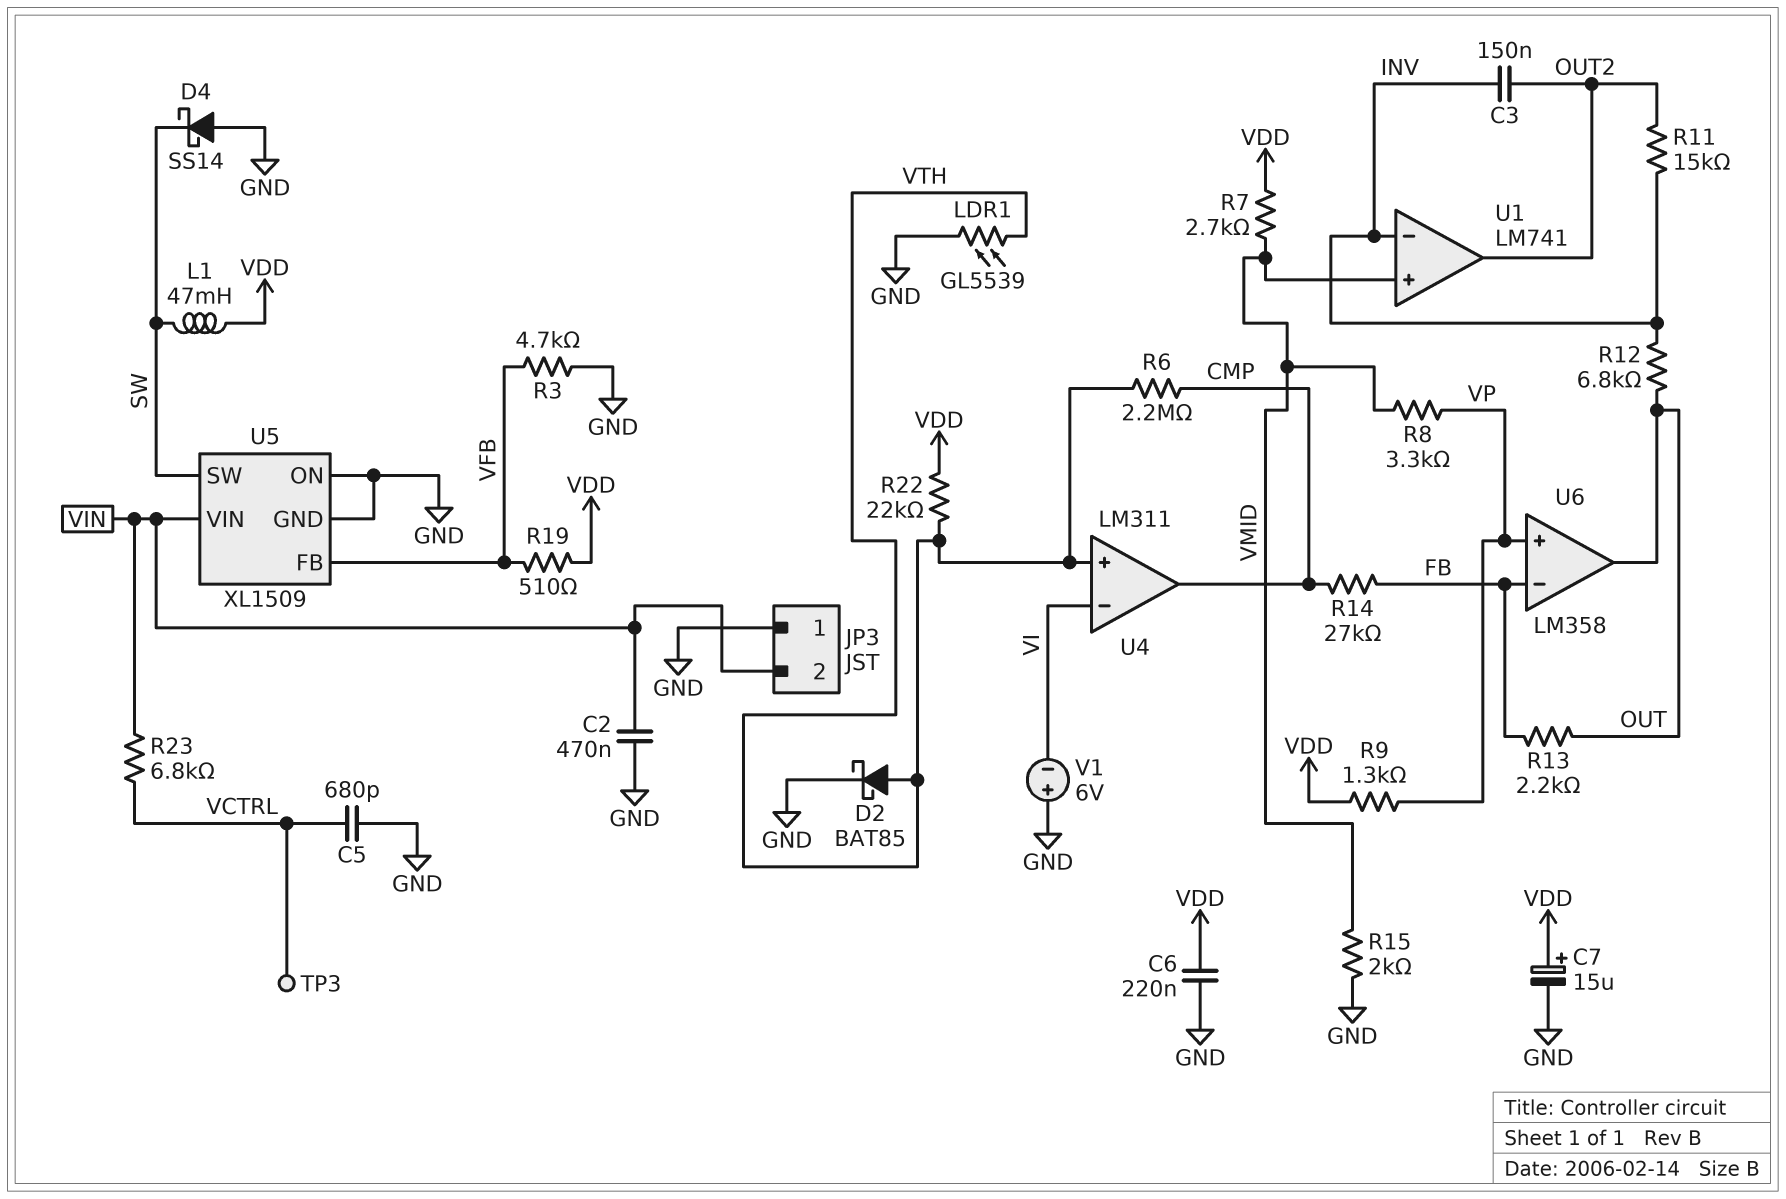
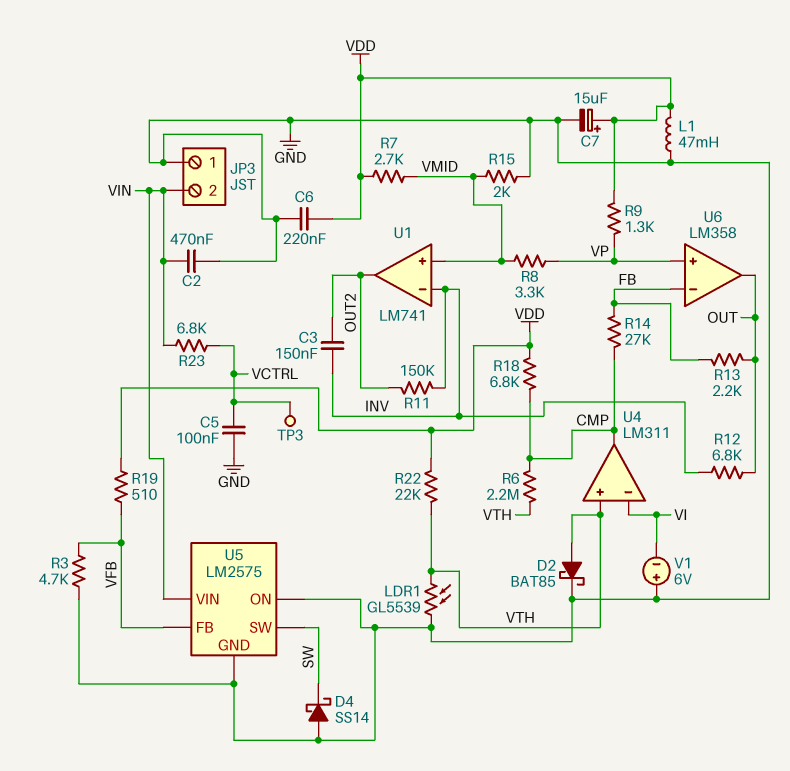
C5: 680pF (GND, VCTRL) -> 100nF (GND, VCTRL)
L1: 47mH (SW, VDD) -> 47mH (GND, VDD)
R11: 15k (INV, OUT2) -> 150k (INV, OUT2)
R18: none -> 6.8k (CMP, VDD)
U5: XL1509 -> LM2575

